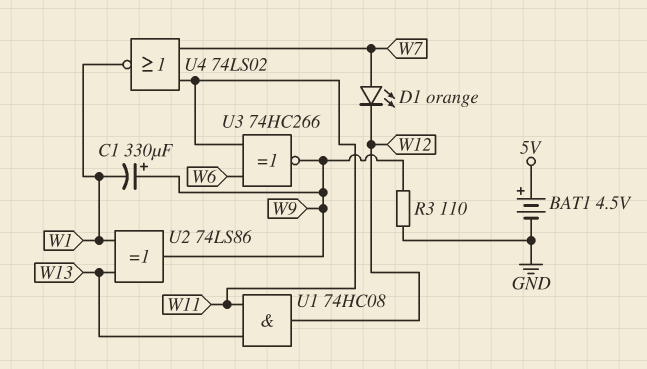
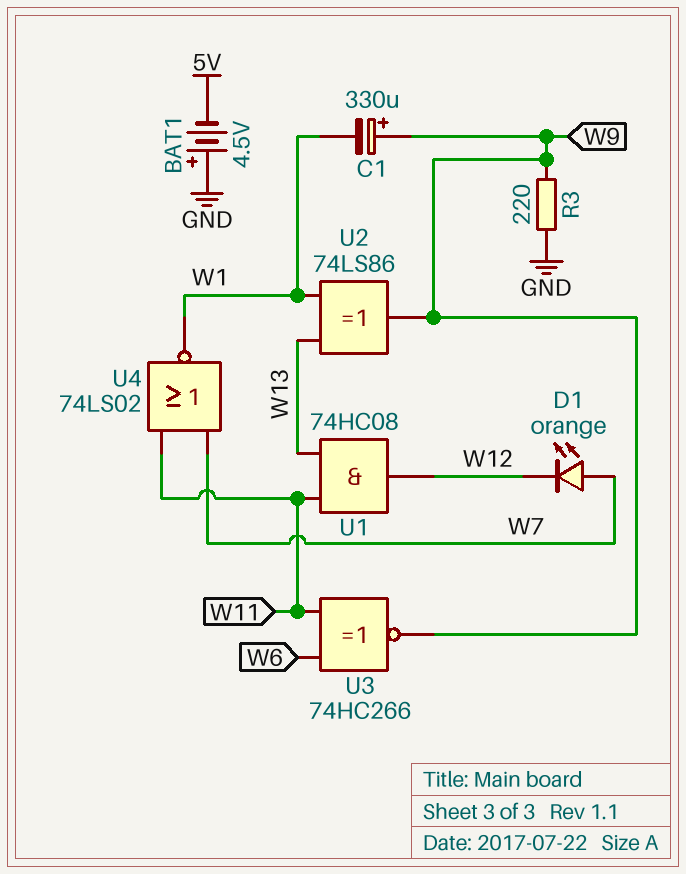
BAT1: 4.5V (plus 5V, minus GND) -> 4.5V (plus GND, minus 5V)
R3: 110 (GND, W9) -> 220 (GND, W9)

